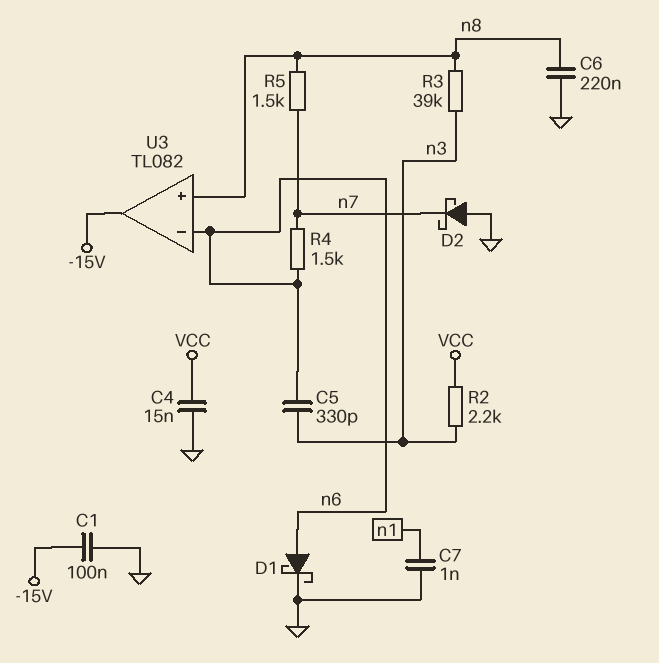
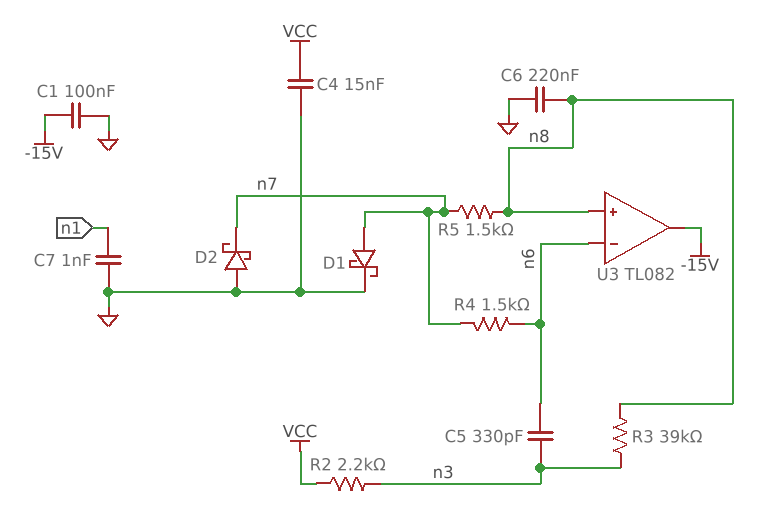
D1: schottky (A n6, K GND) -> schottky (A n7, K GND)

